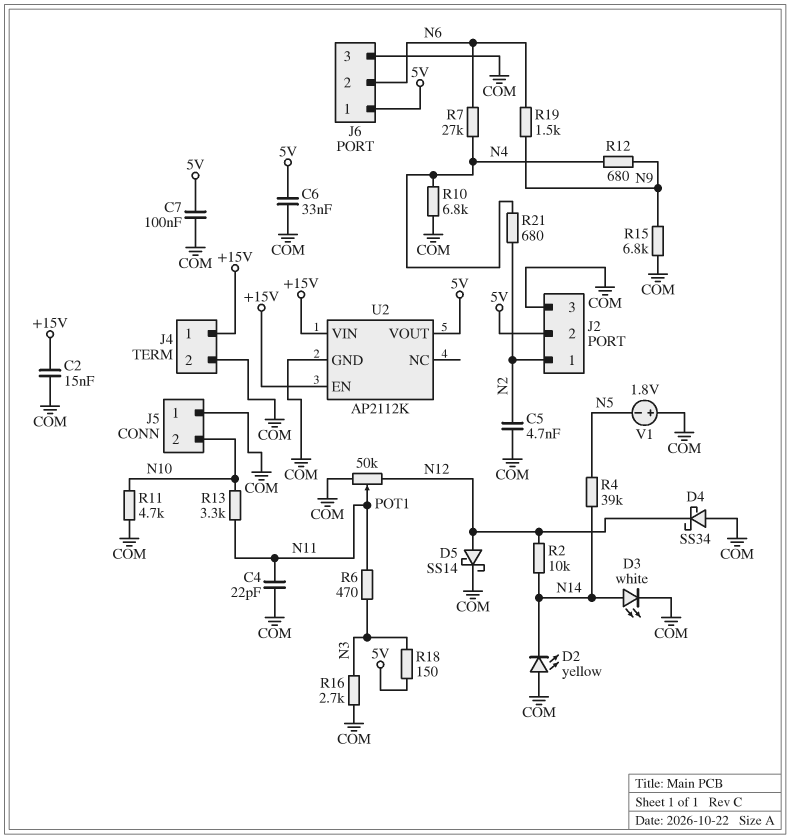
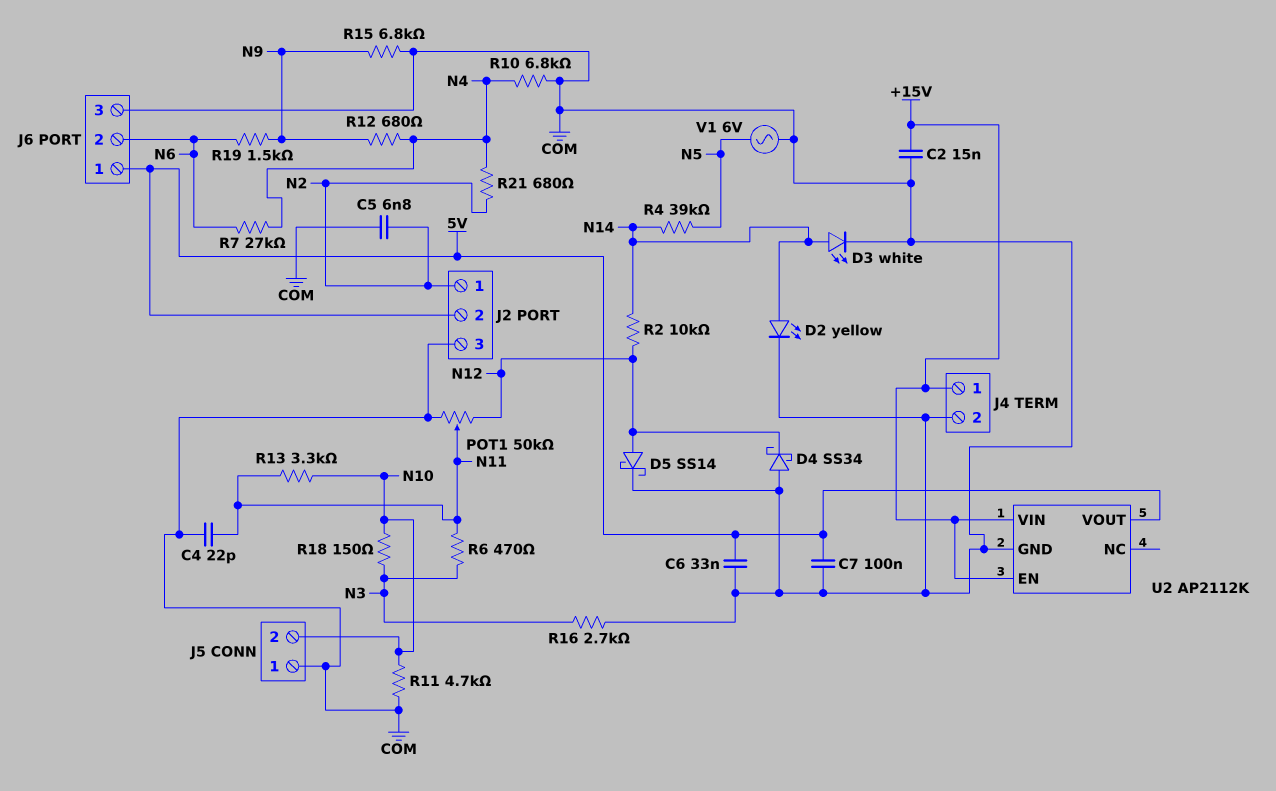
C5: 4.7nF (COM, N2) -> 6.8nF (COM, N2)
D2: LED yellow (A COM, K N14) -> LED yellow (A N14, K COM)
R18: 150 (5V, N3) -> 150 (N3, N10)
V1: 1.8V (plus COM, minus N5) -> AC 6V (COM, N5)

